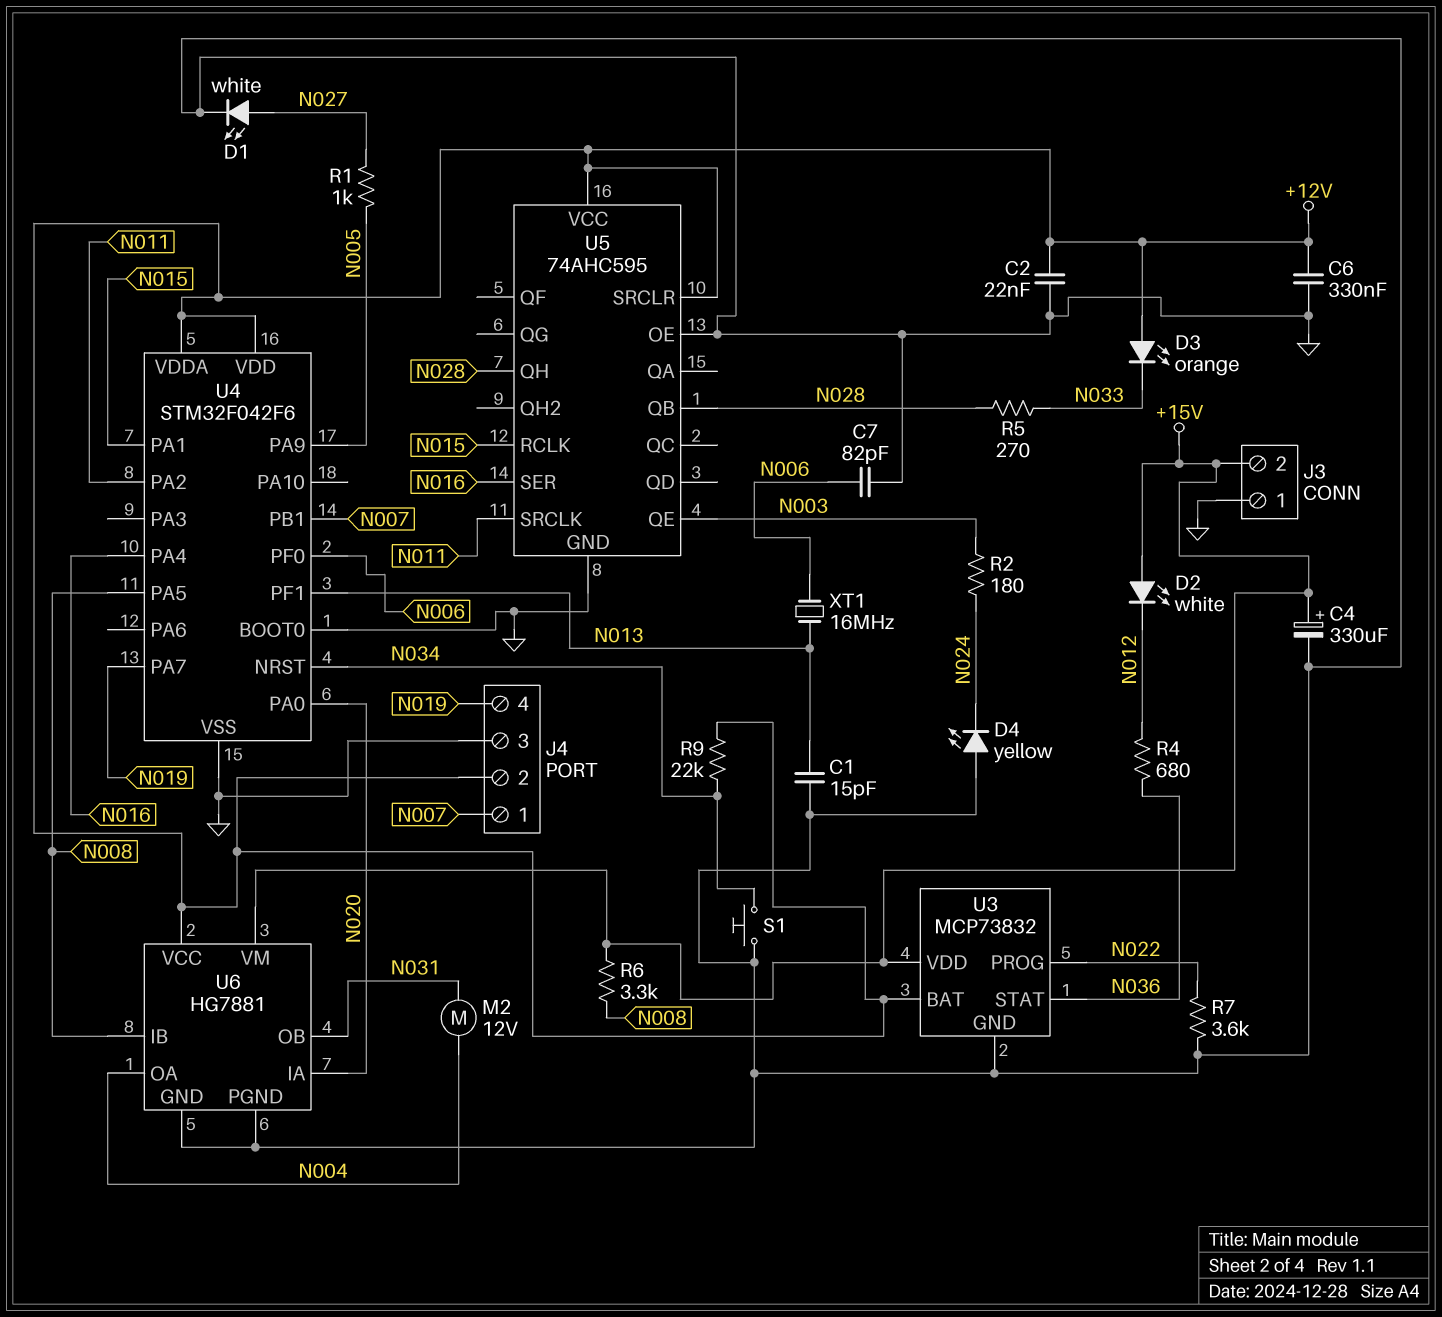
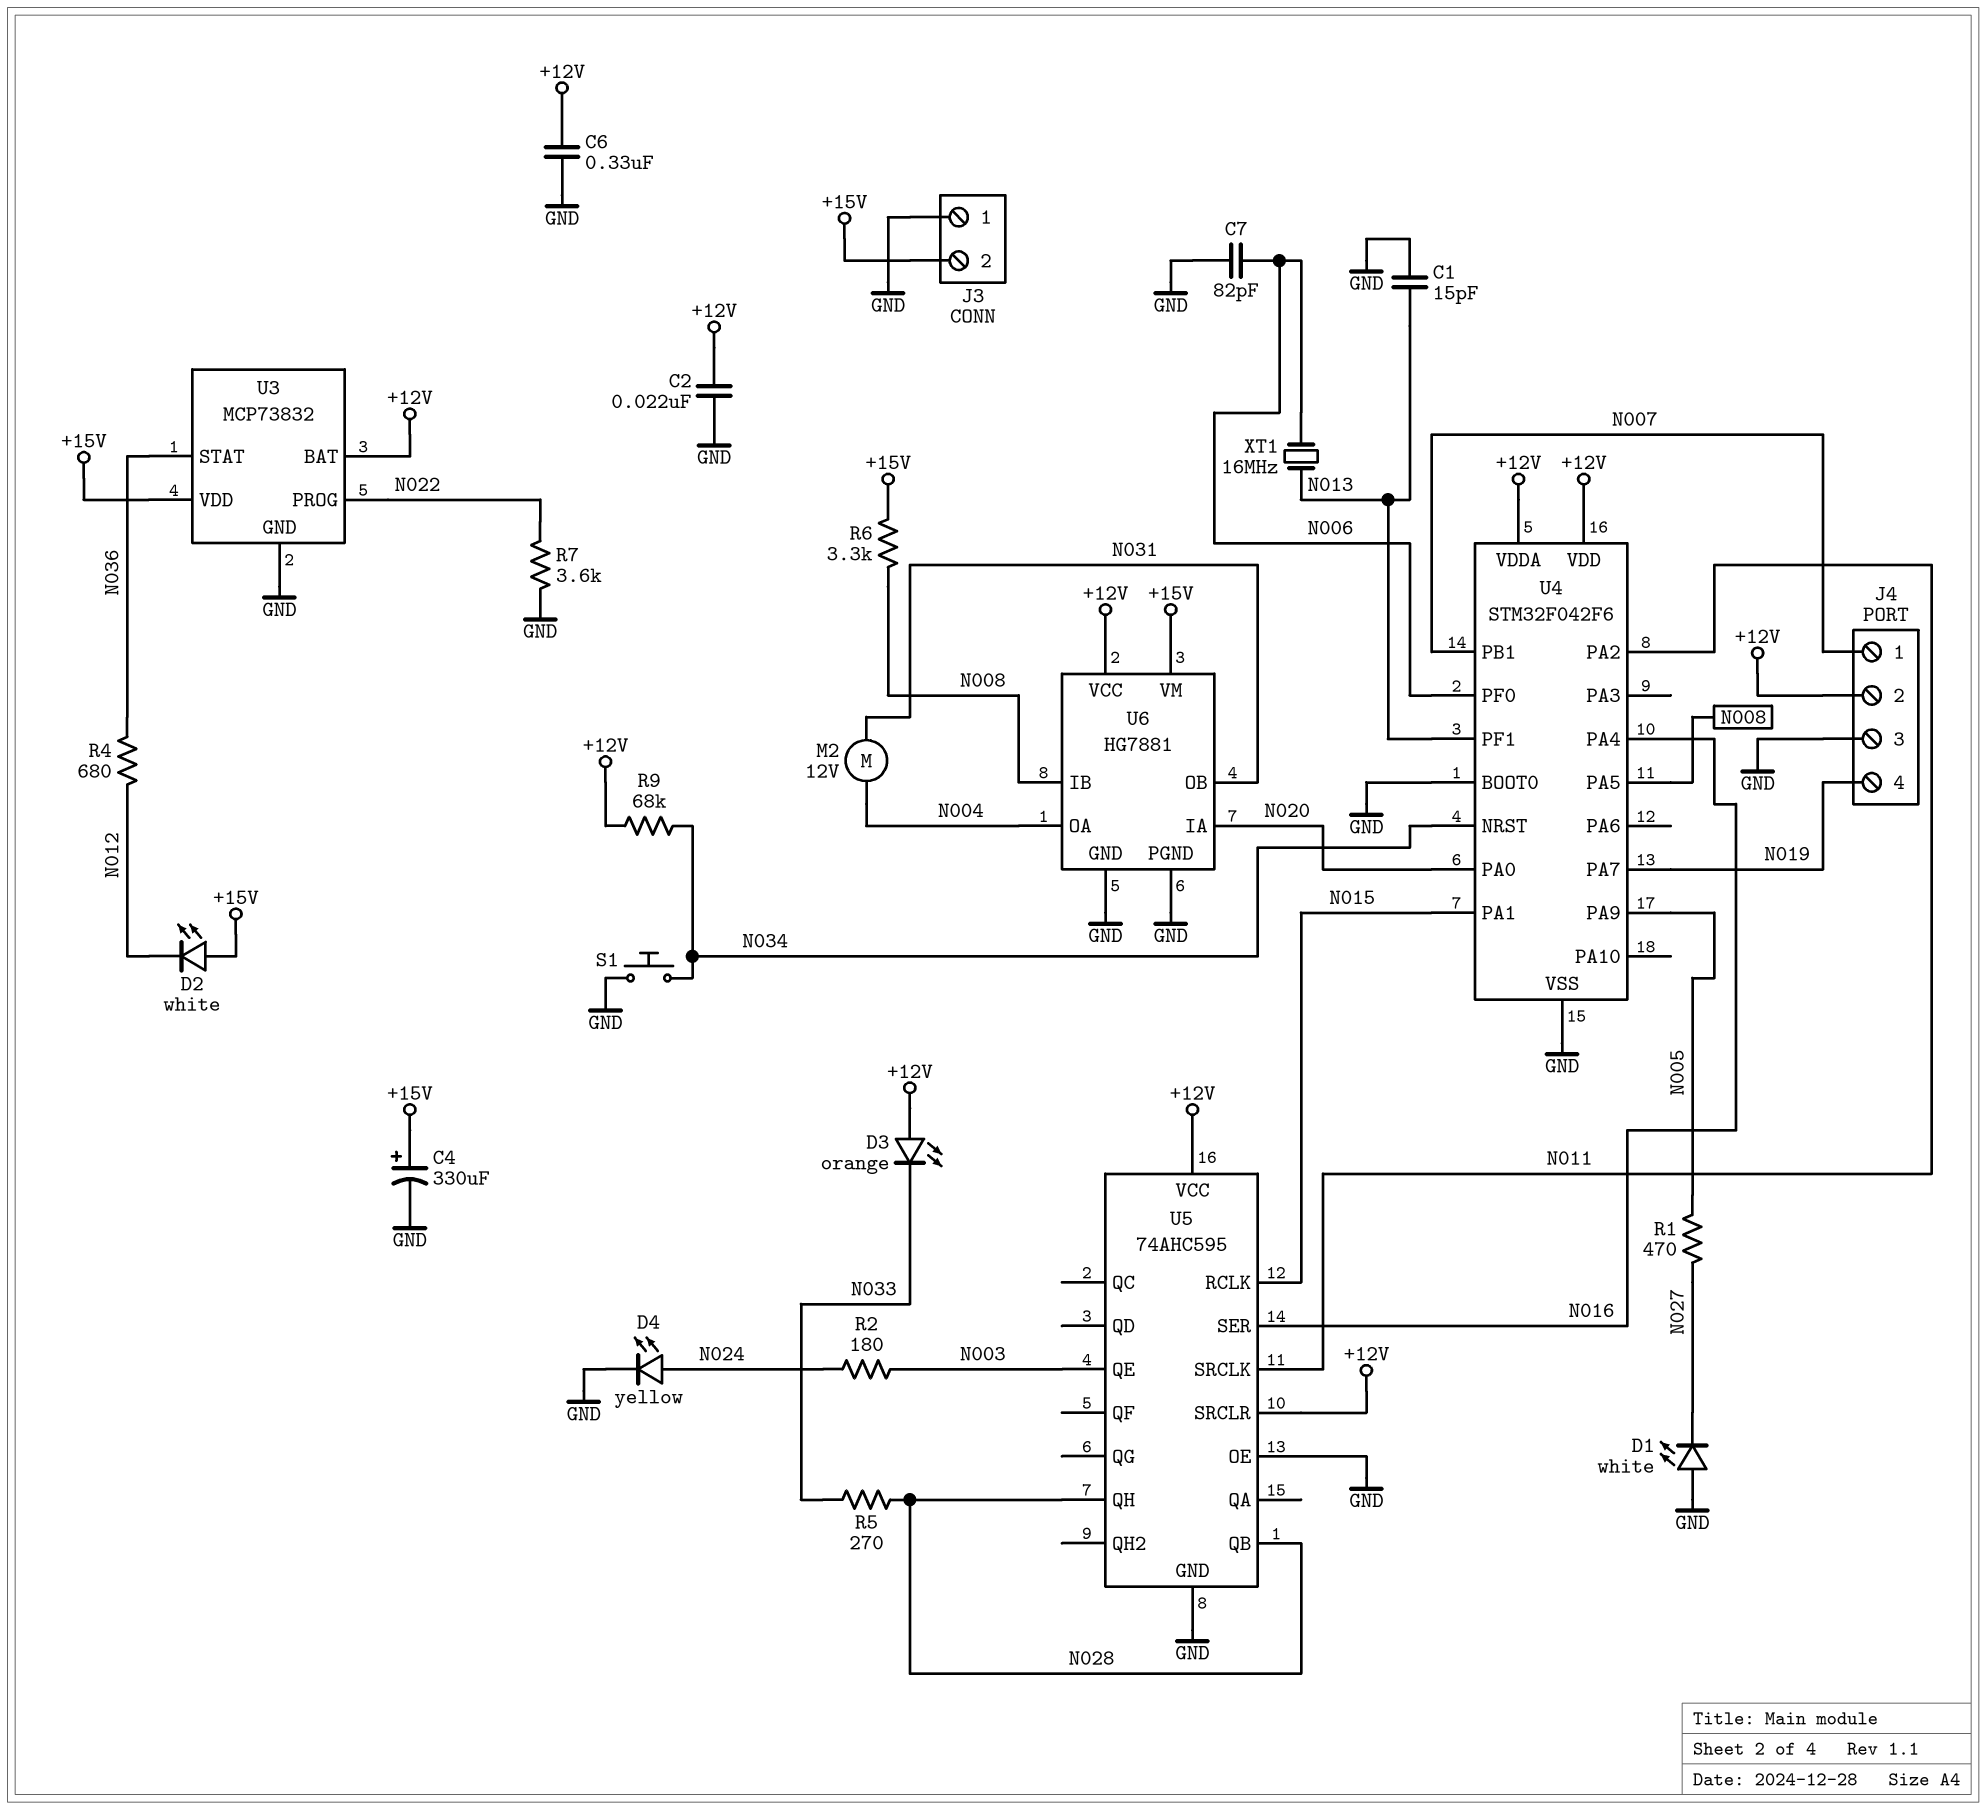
D1: LED white (A N027, K GND) -> LED white (A GND, K N027)
D4: LED yellow (A GND, K N024) -> LED yellow (A N024, K GND)
R1: 1k (N005, N027) -> 470 (N005, N027)
R9: 22k (+12V, N034) -> 68k (+12V, N034)

